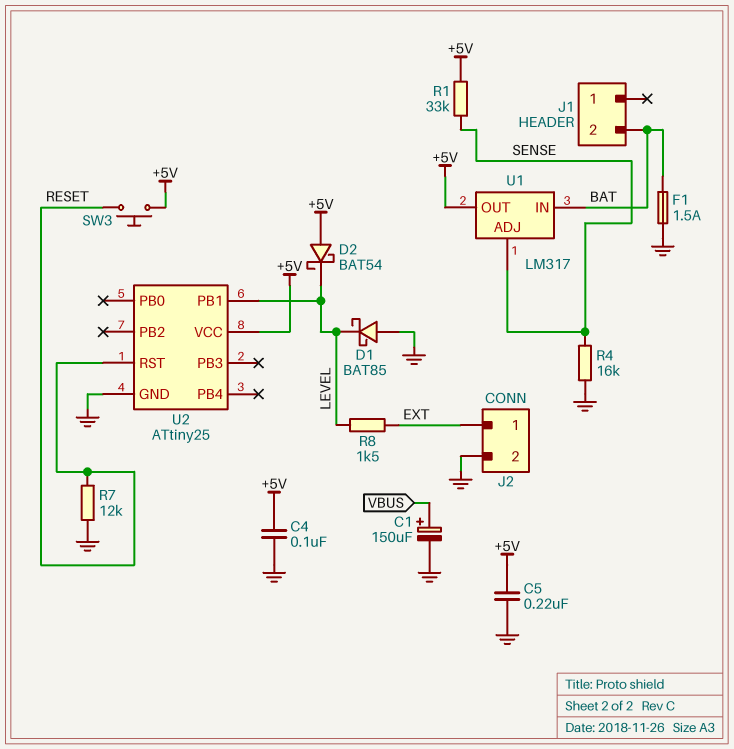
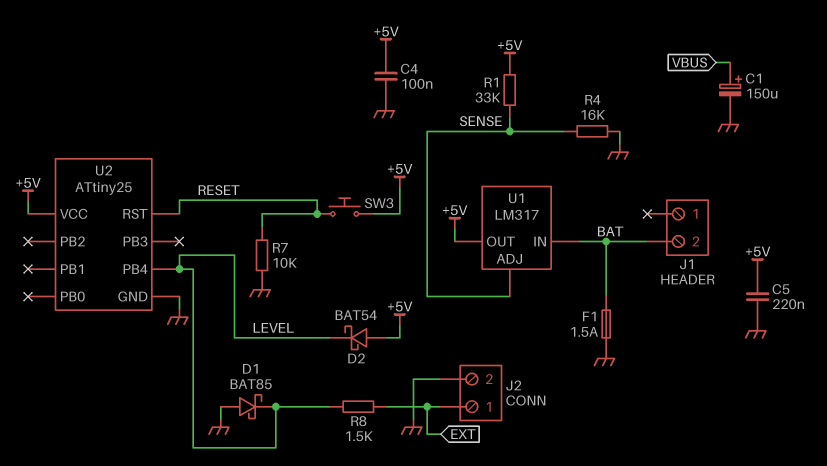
R7: 12k (GND, RESET) -> 10k (GND, RESET)
U2 pin PB1: LEVEL -> none
U2 pin PB4: none -> LEVEL

